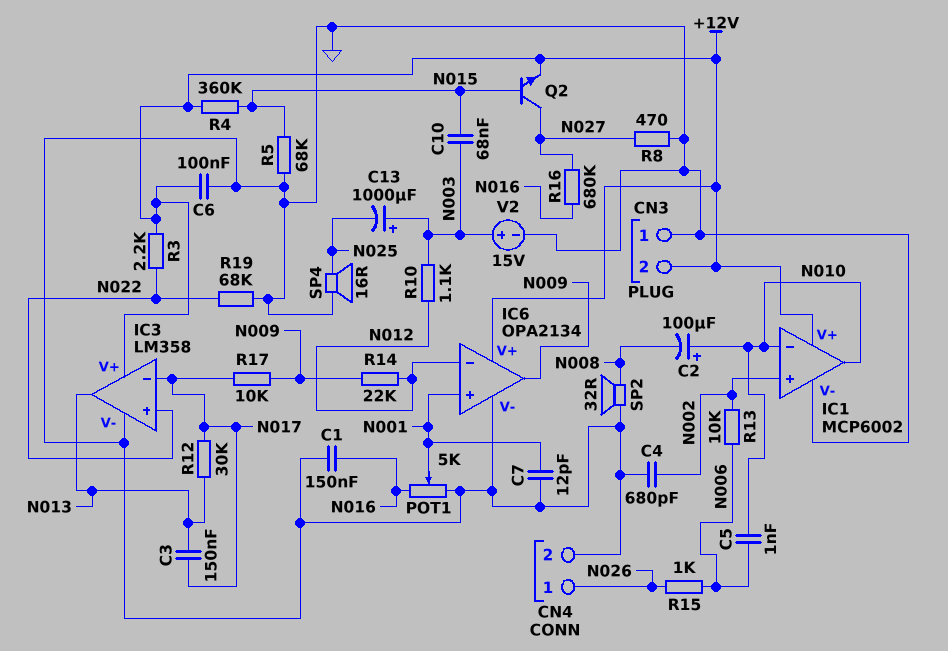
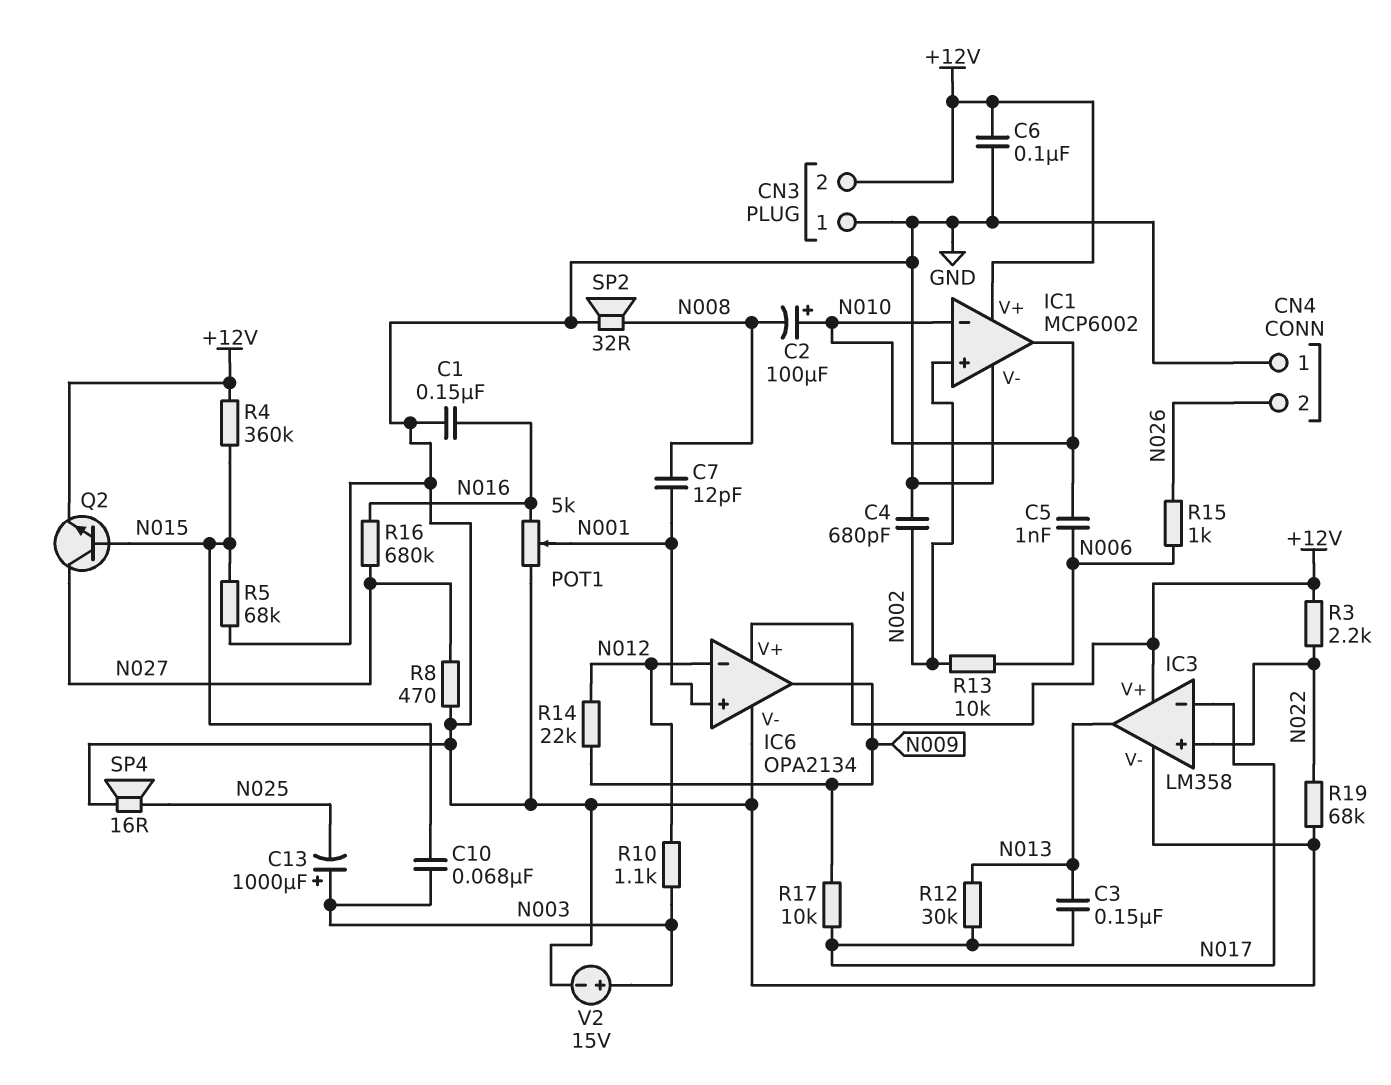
C7: 12pF (GND, N001) -> 12pF (N001, N008)
CN4 pin 1: N026 -> GND
CN4 pin 2: GND -> N026

